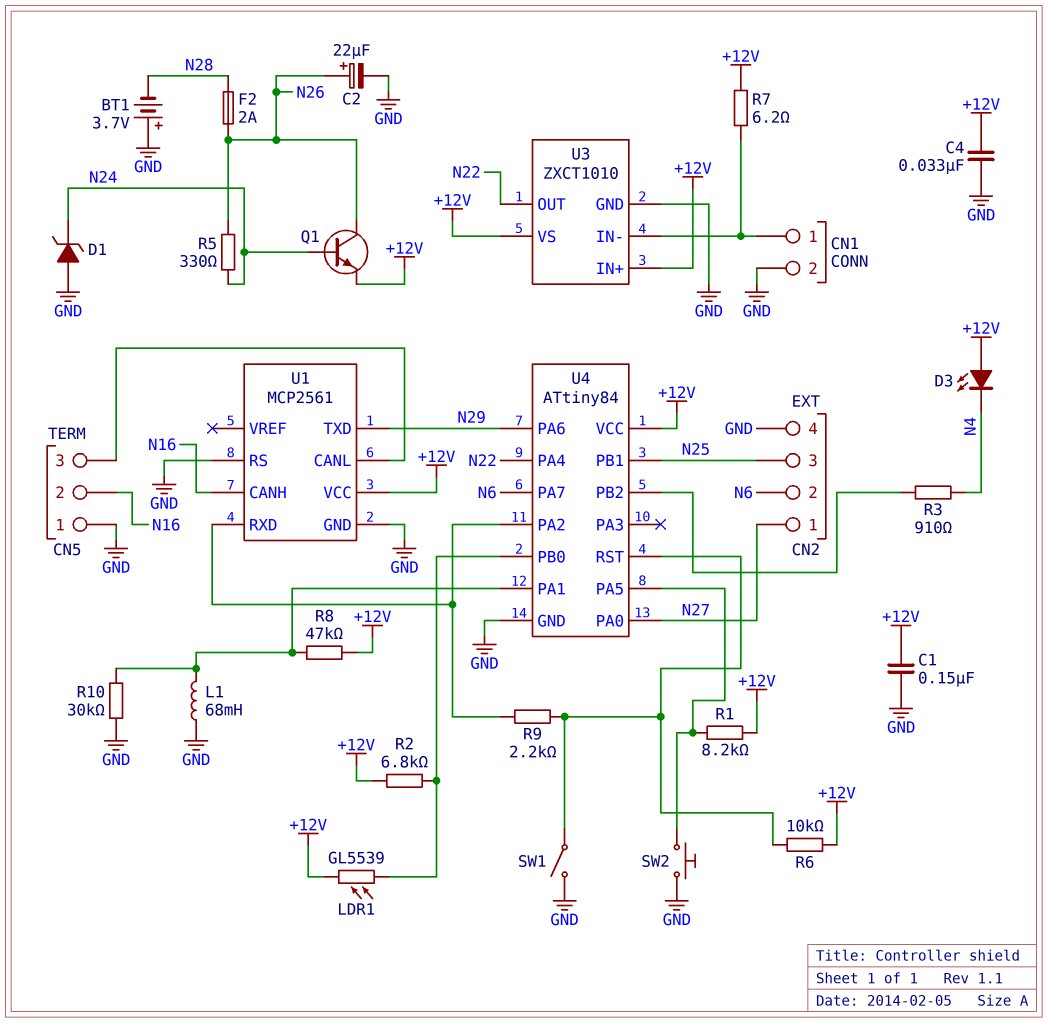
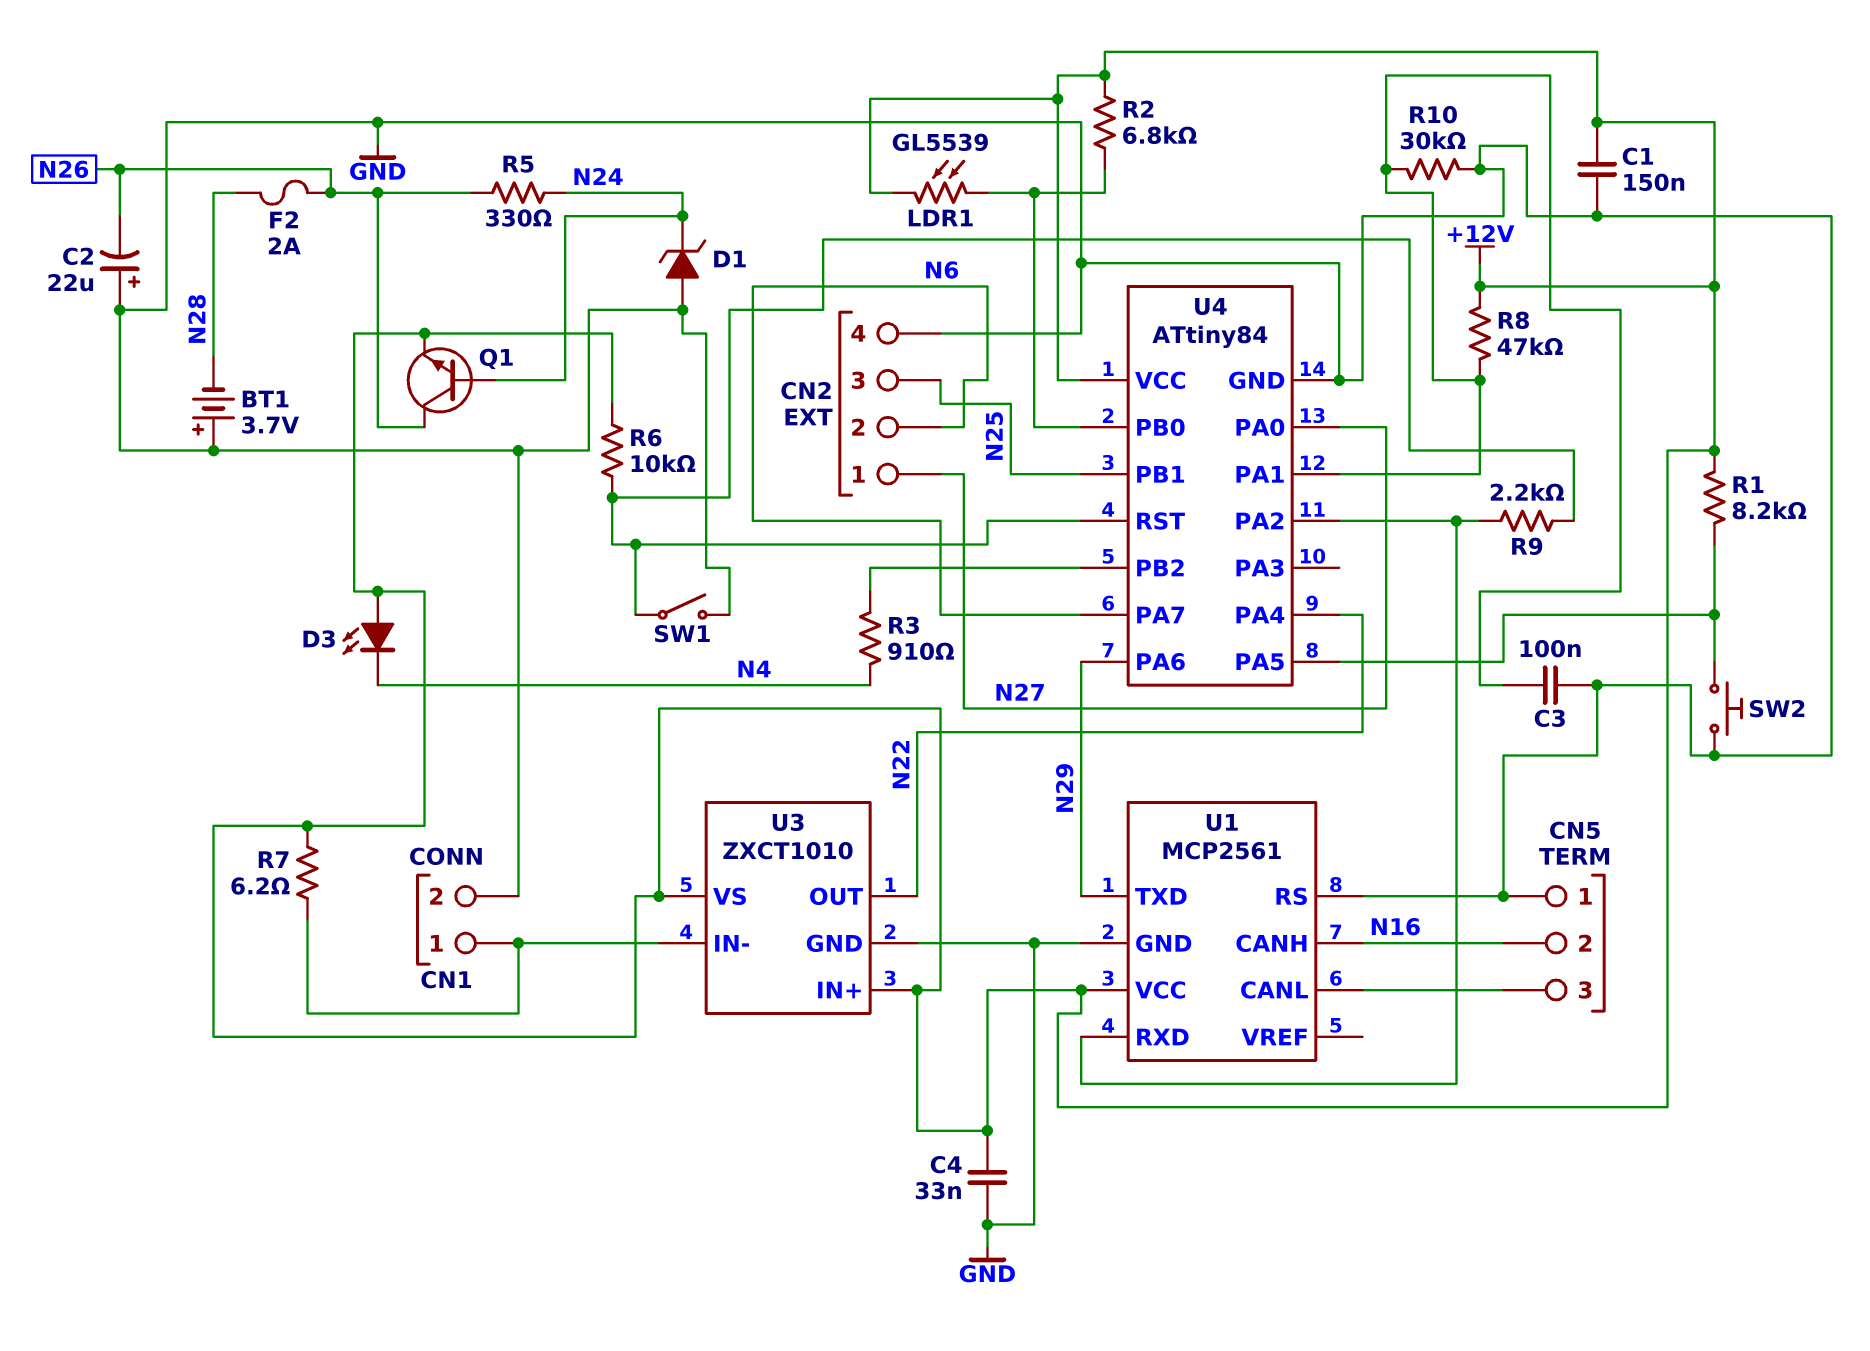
C2: 22uF (plus N26, minus GND) -> 22uF (plus GND, minus N26)
C3: none -> 100nF (GND, U4/PA1)
L1: 68mH (GND, U4/PA1) -> none

